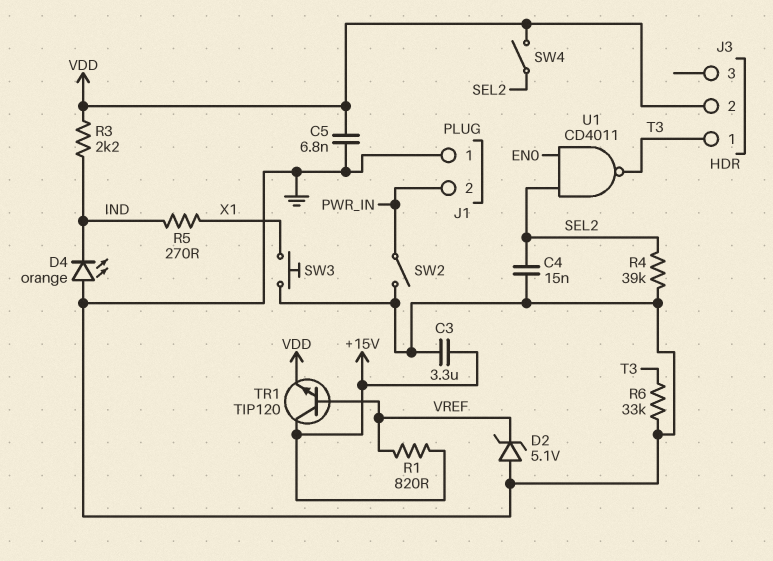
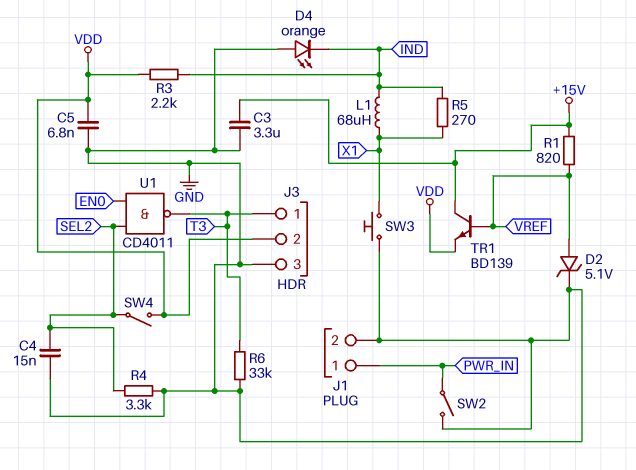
D2: zener 5.1V (A GND, K VREF) -> zener 5.1V (A VREF, K GND)
J1 pin 1: GND -> PWR_IN
J1 pin 2: PWR_IN -> GND
J3 pin 3: none -> GND
L1: none -> 68uH (IND, X1)
R4: 39k (GND, SEL2) -> 3.3k (GND, SEL2)
TR1: NPN TIP120 (B VREF, C +15V, E VDD) -> NPN BD139 (B VREF, C +15V, E VDD)

